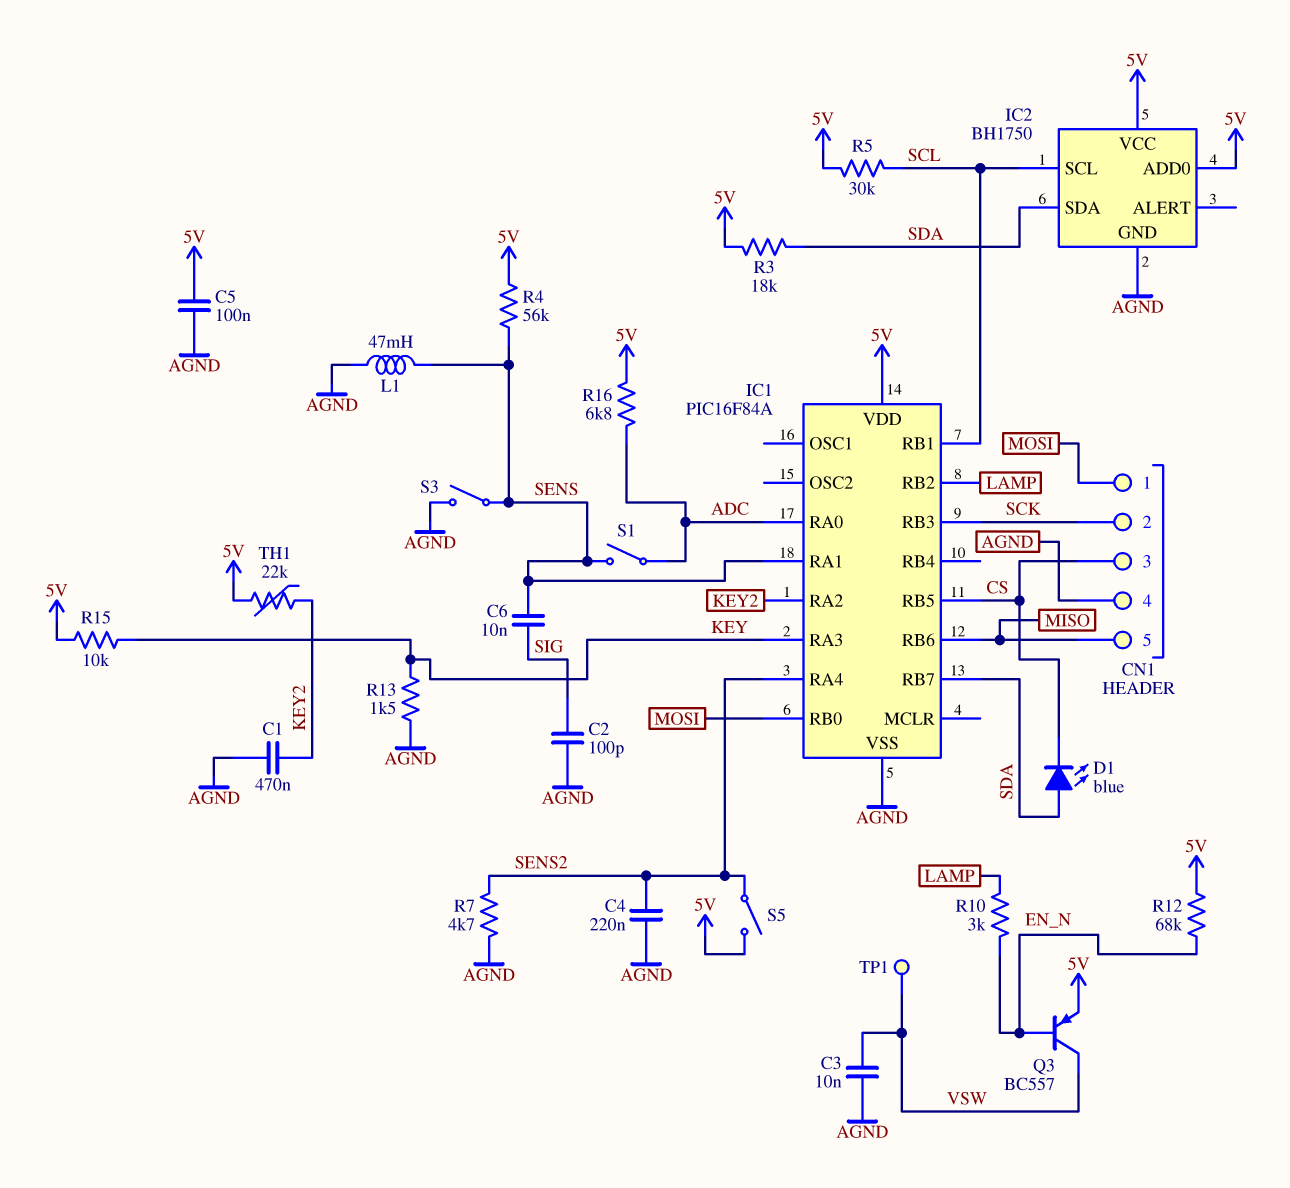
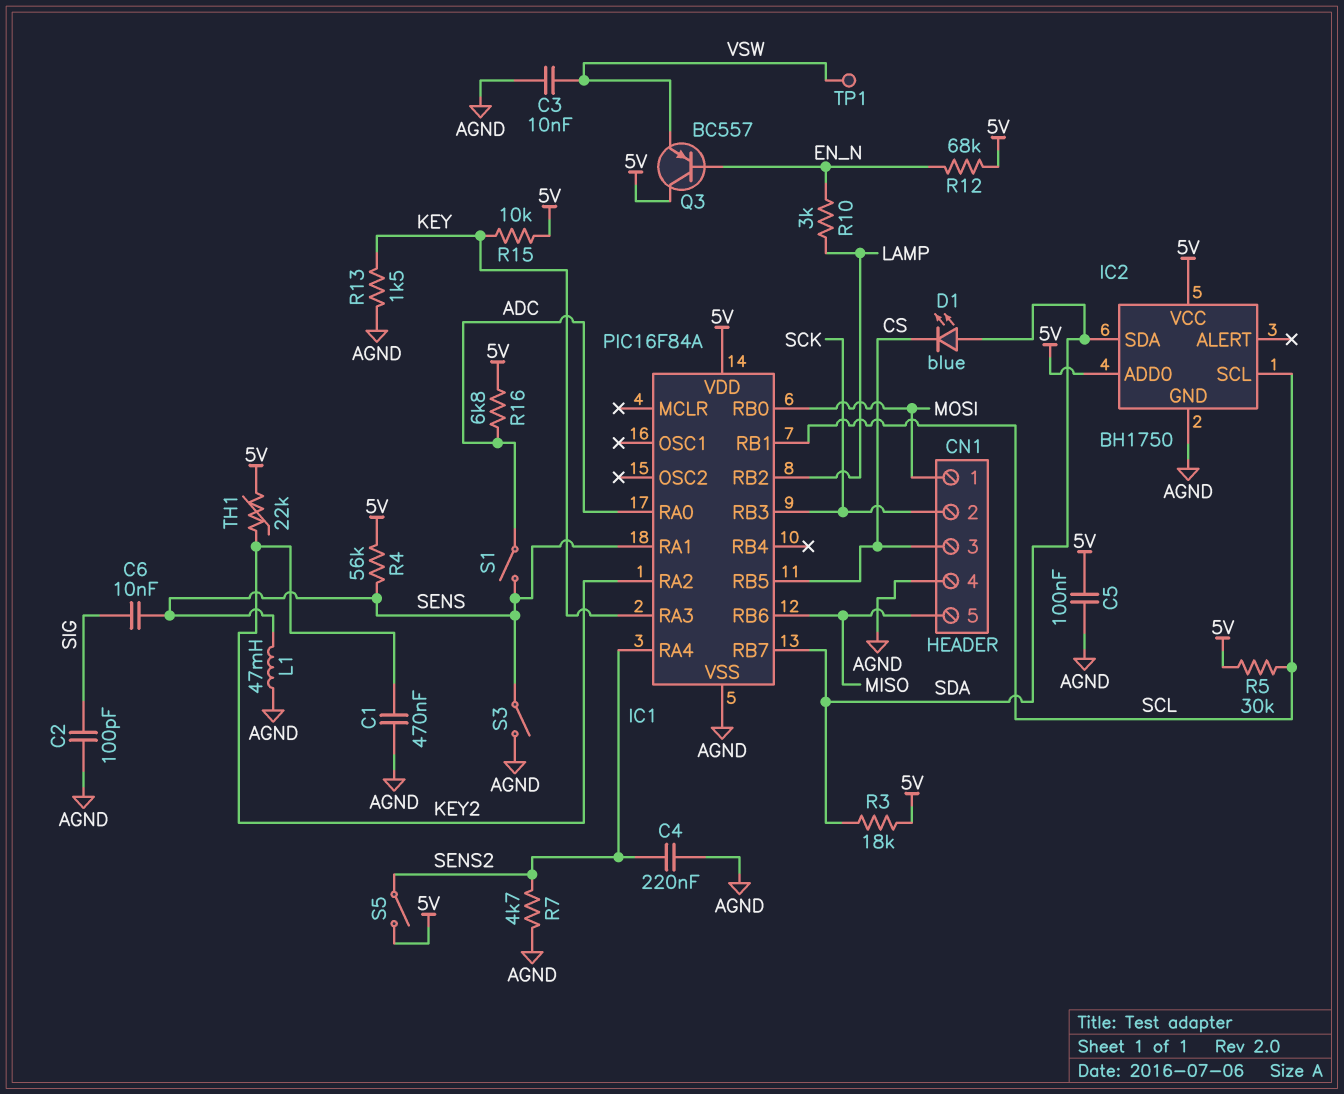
Q3: PNP BC557 (B EN_N, C VSW, E 5V) -> PNP BC557 (B EN_N, C 5V, E VSW)

